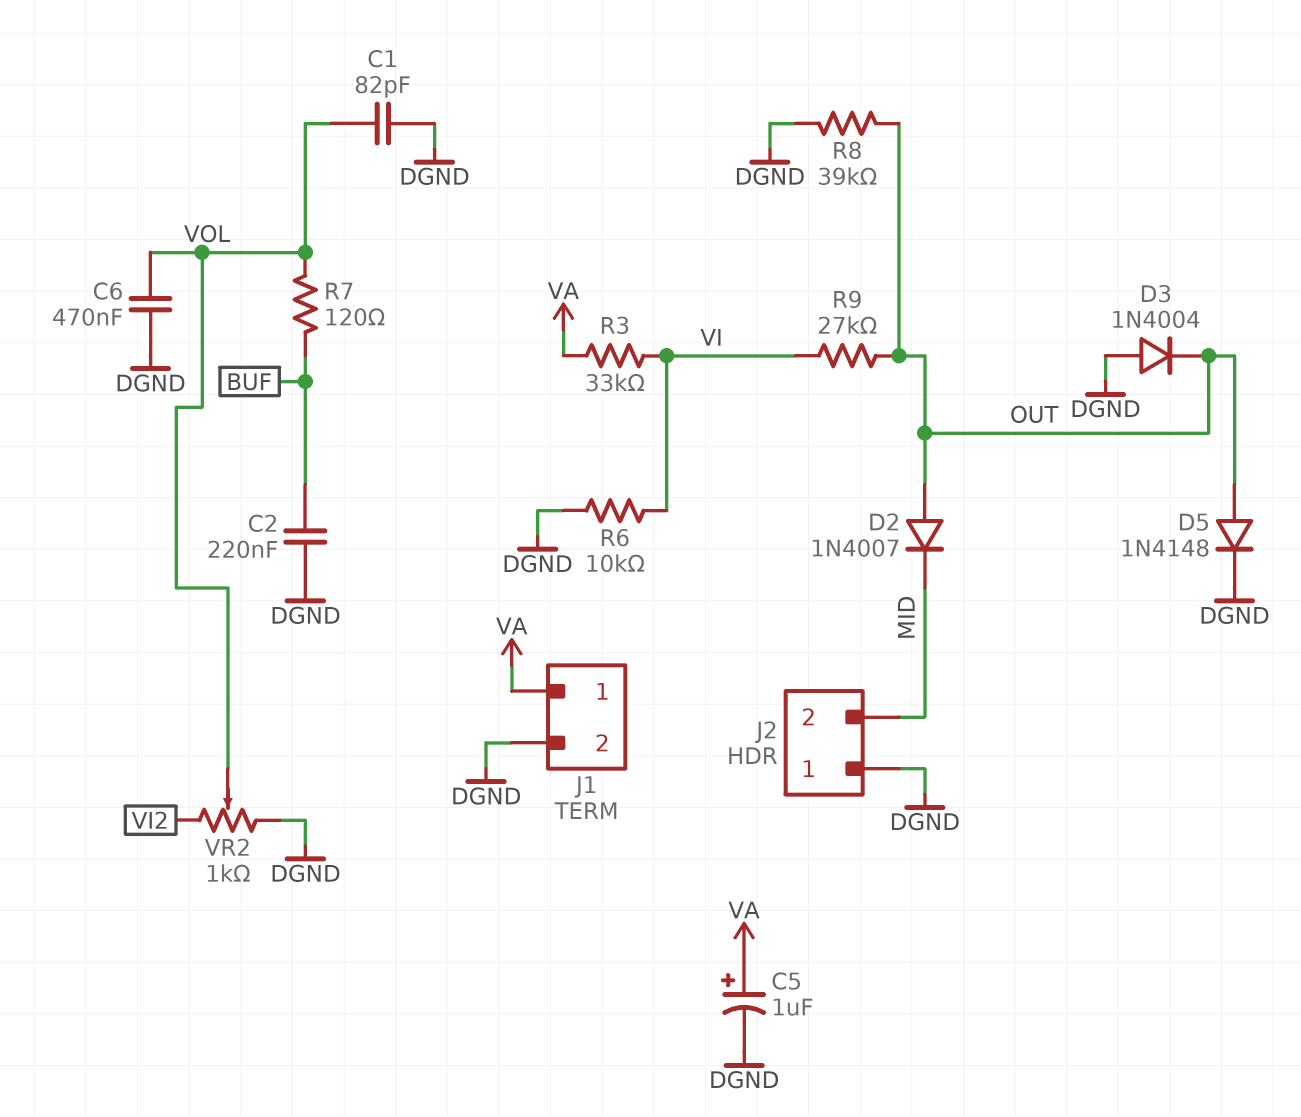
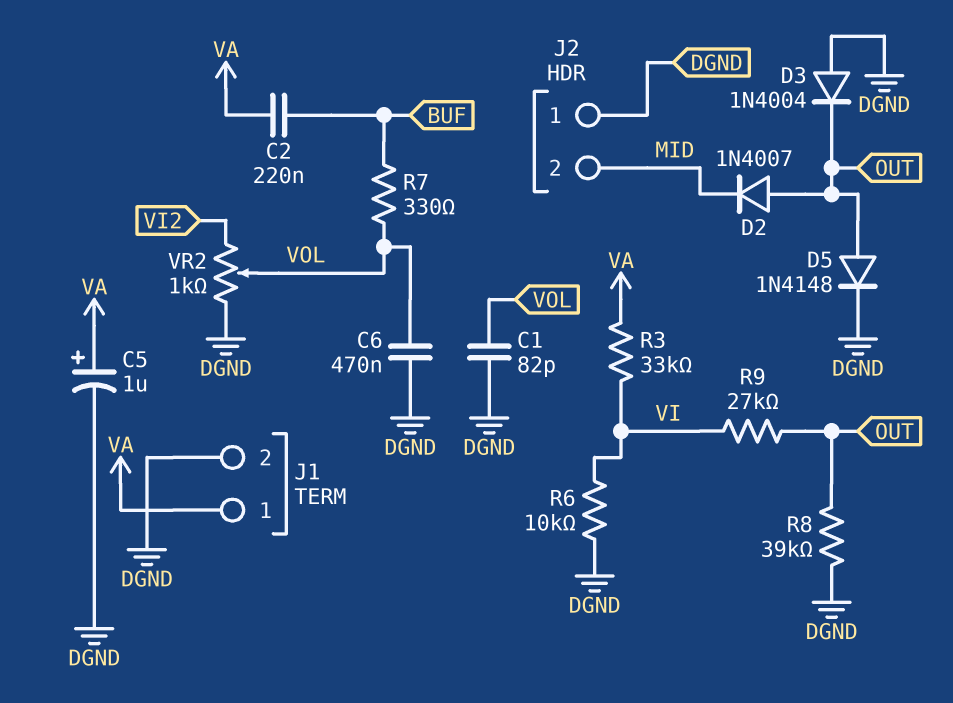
C2: 220nF (BUF, DGND) -> 220nF (BUF, VA)
R7: 120 (BUF, VOL) -> 330 (BUF, VOL)

